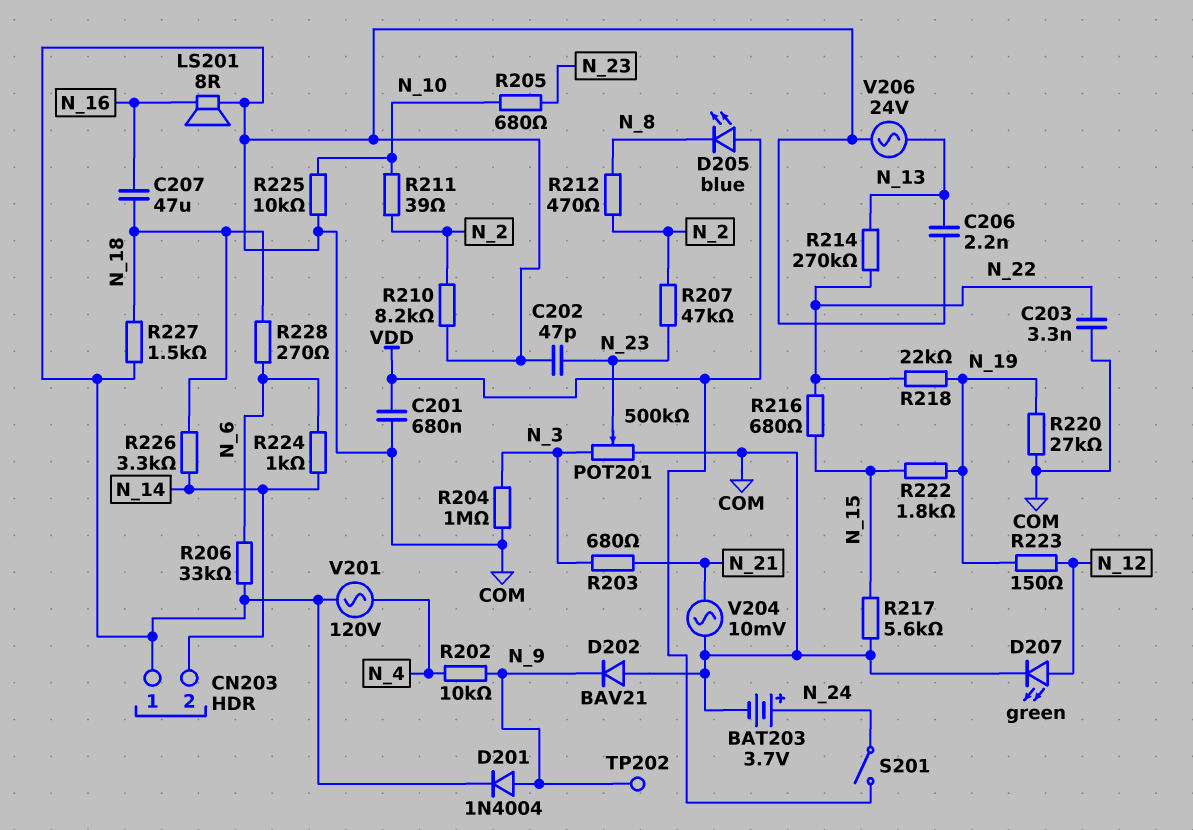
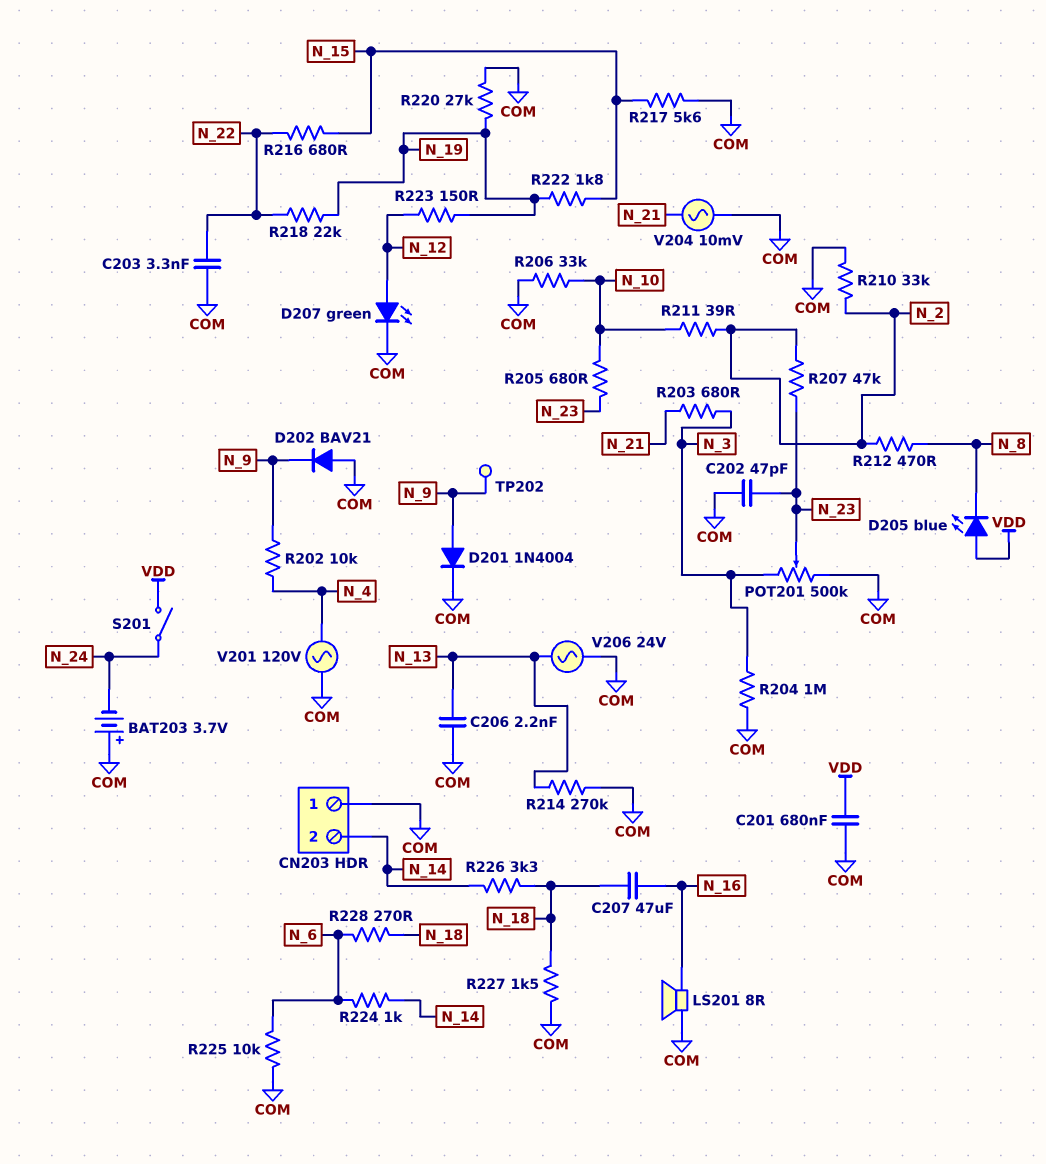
BAT203: 3.7V (plus N_24, minus COM) -> 3.7V (plus COM, minus N_24)
R206: 33k (COM, N_6) -> 33k (COM, N_10)
R210: 8.2k (COM, N_2) -> 33k (COM, N_2)
R214: 270k (N_13, N_22) -> 270k (COM, N_13)
R225: 10k (COM, N_10) -> 10k (COM, N_6)

